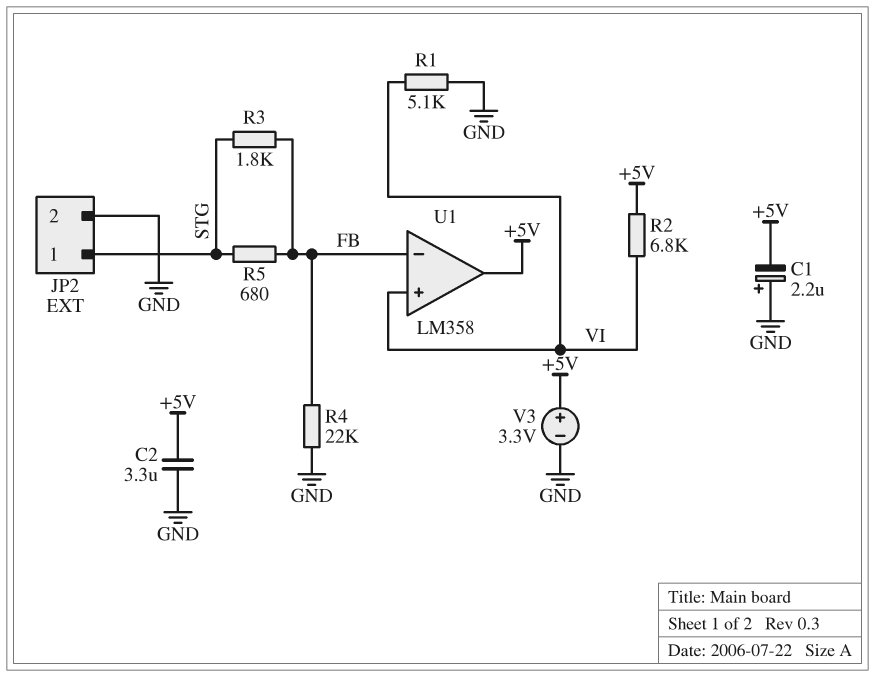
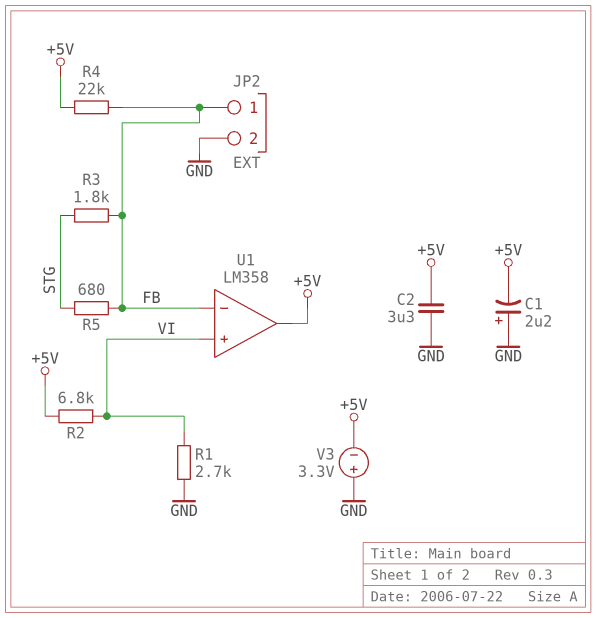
JP2 pin 1: STG -> FB
R1: 5.1k (GND, VI) -> 2.7k (GND, VI)
R4: 22k (FB, GND) -> 22k (+5V, FB)
V3: 3.3V (plus +5V, minus GND) -> 3.3V (plus GND, minus +5V)

